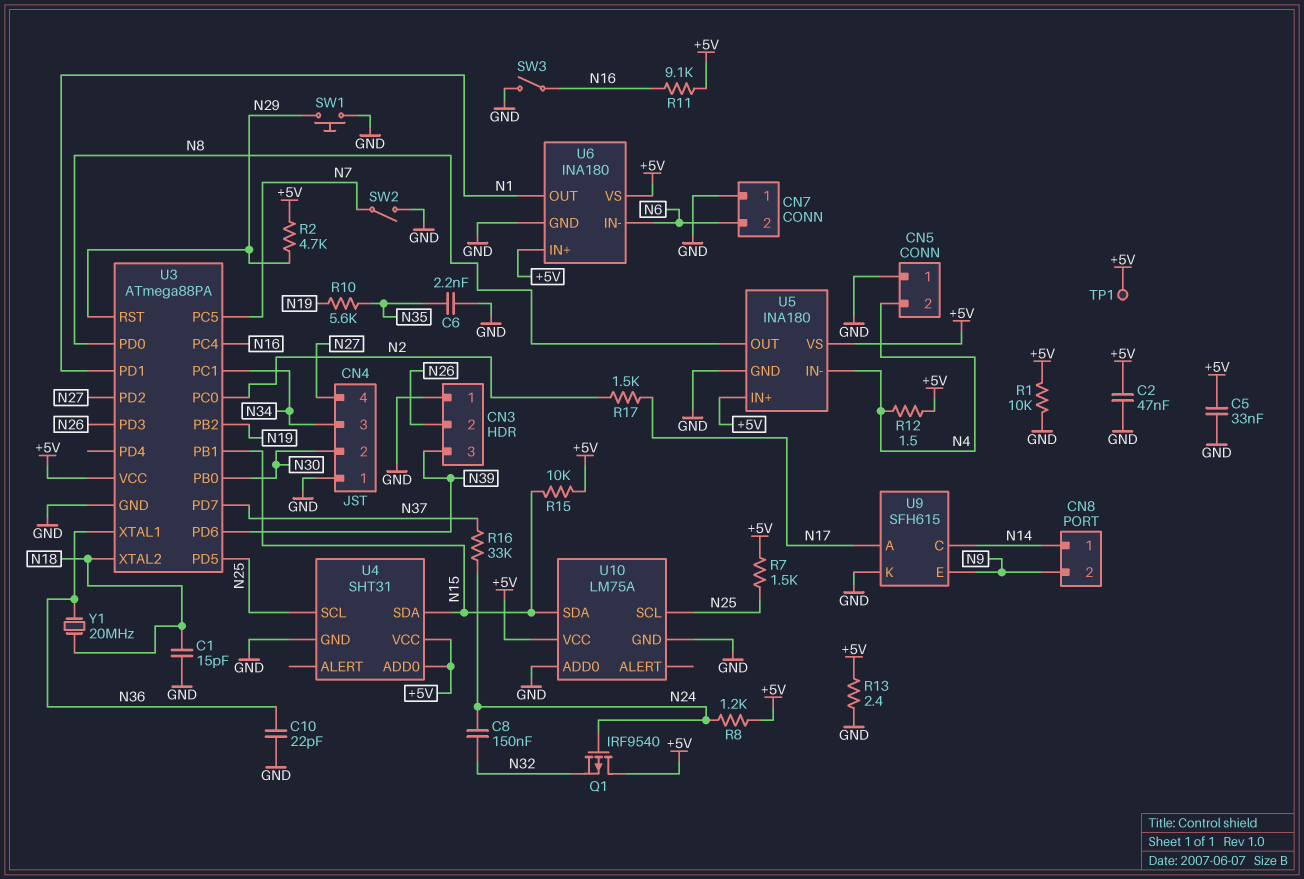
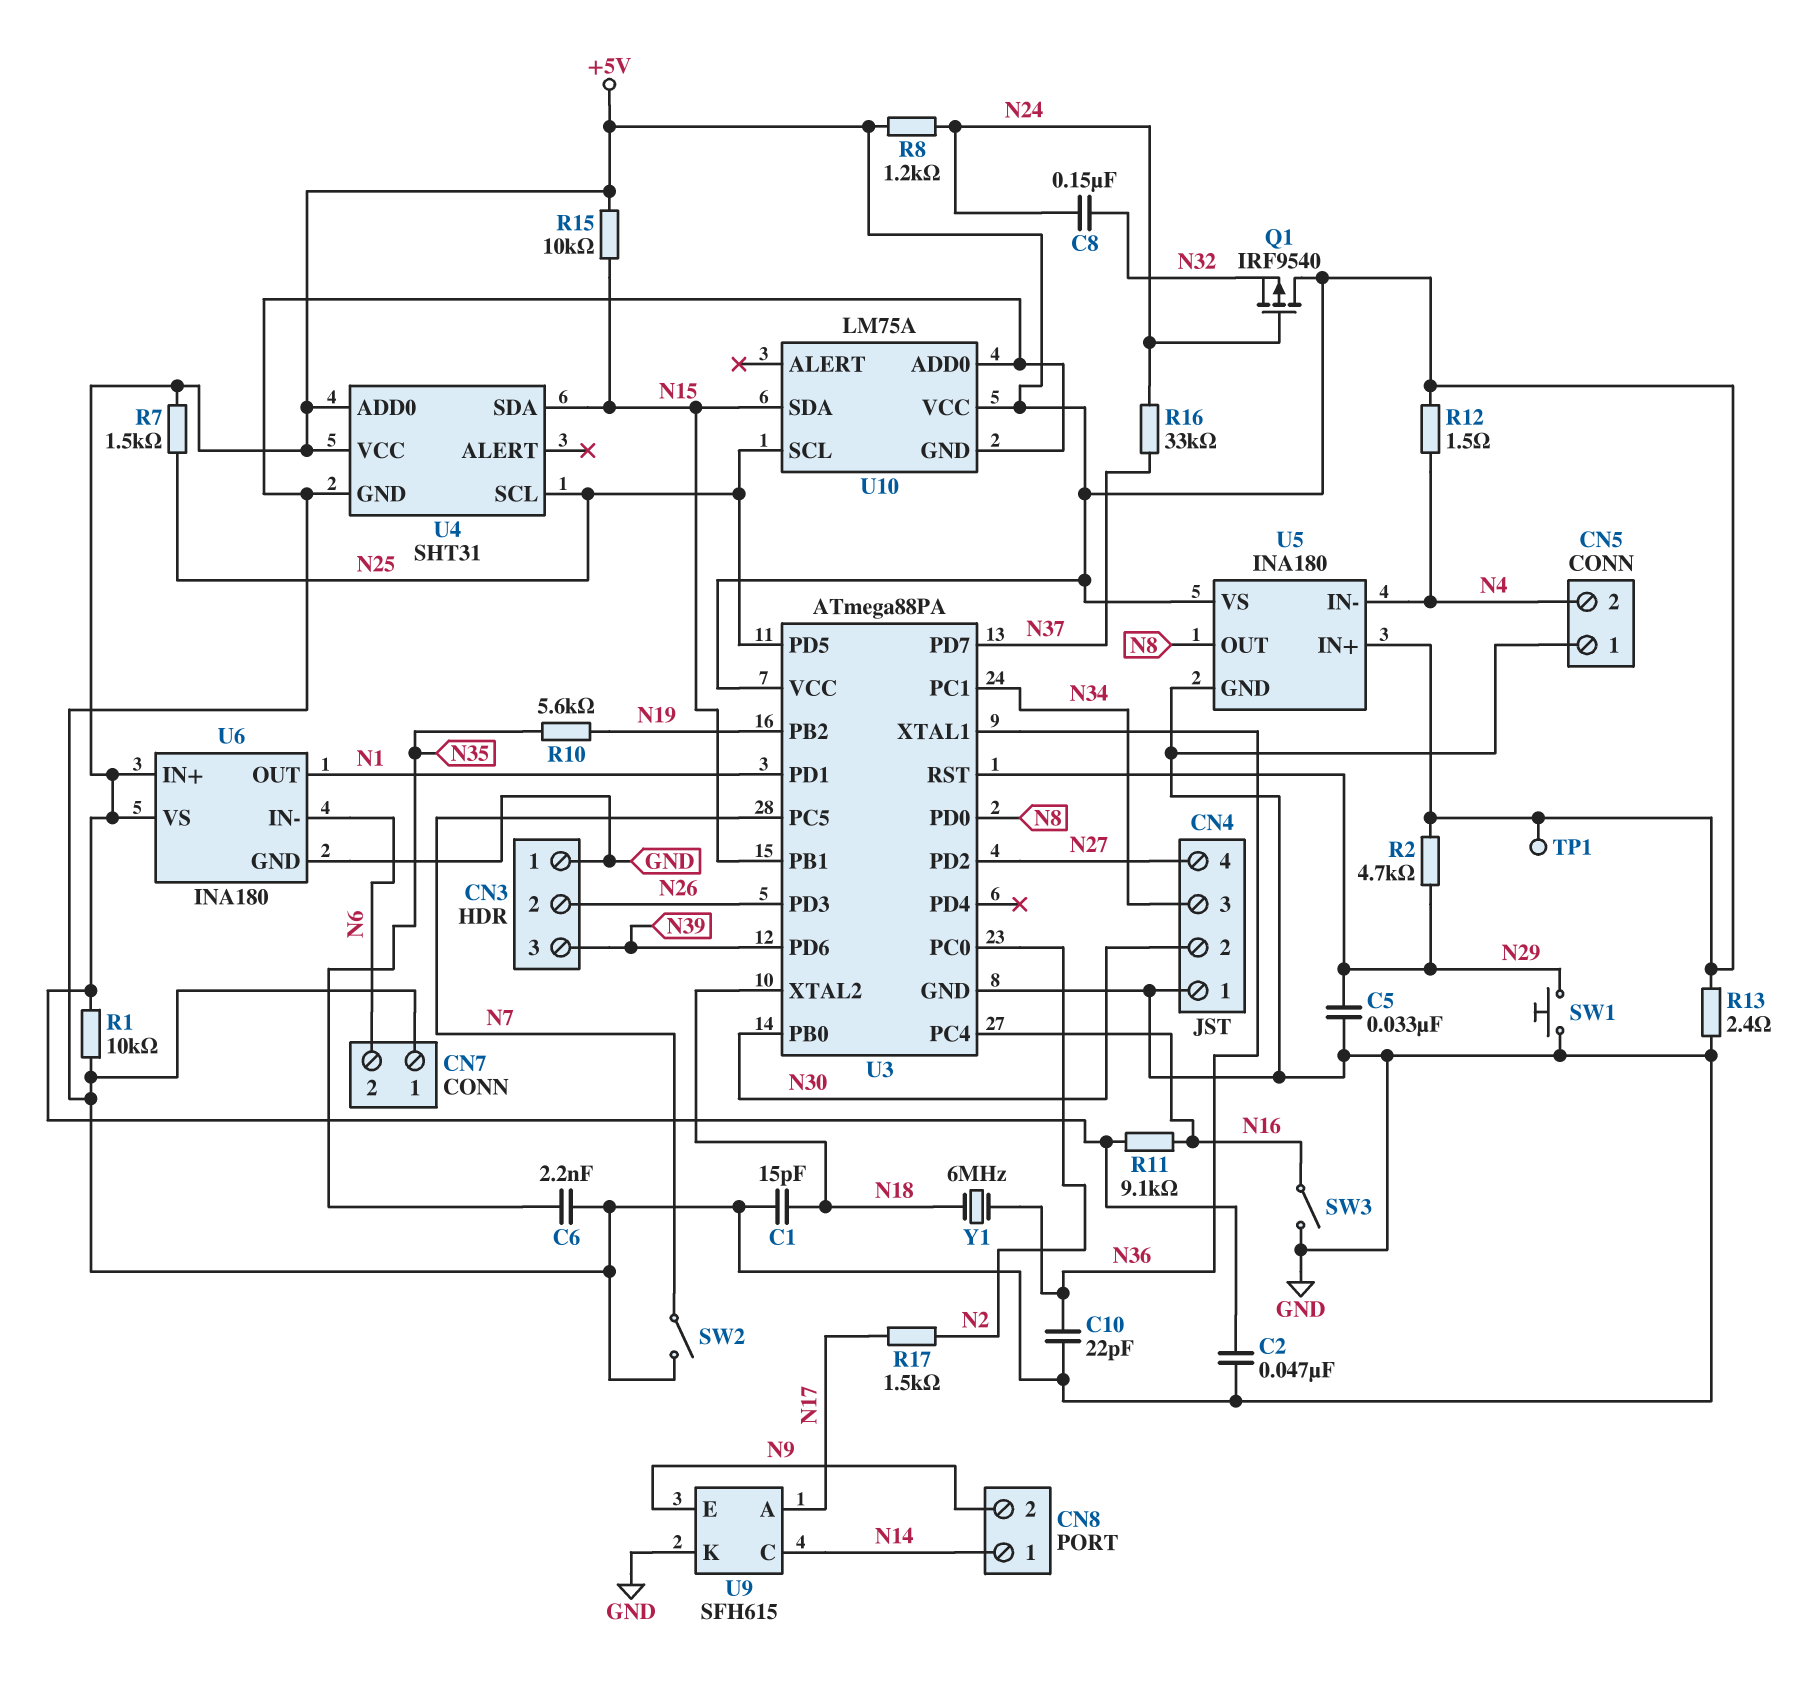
C5: 33nF (+5V, GND) -> 33nF (GND, N29)
Y1: 20MHz (N18, N36) -> 6MHz (N18, N36)

